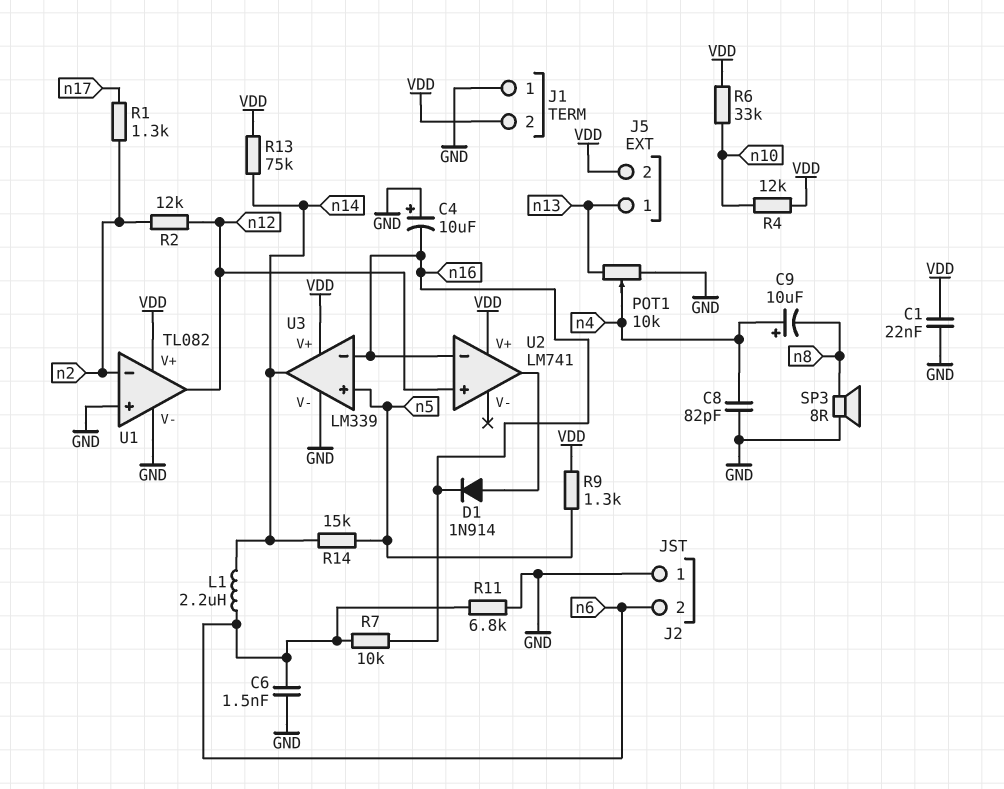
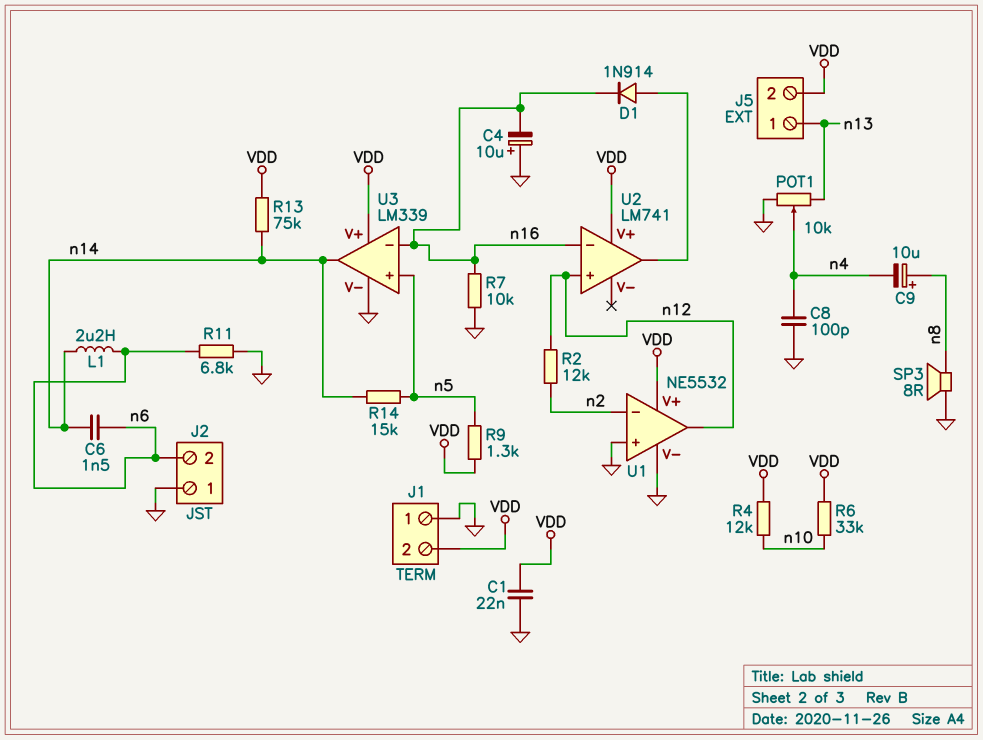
C6: 1.5nF (GND, n6) -> 1.5nF (n6, n14)
C8: 82pF (GND, n4) -> 100pF (GND, n4)
C9: 10uF (plus n4, minus n8) -> 10uF (plus n8, minus n4)
R1: 1.3k (n2, n17) -> none
R7: 10k (n6, n16) -> 10k (GND, n16)
U1: TL082 -> NE5532

